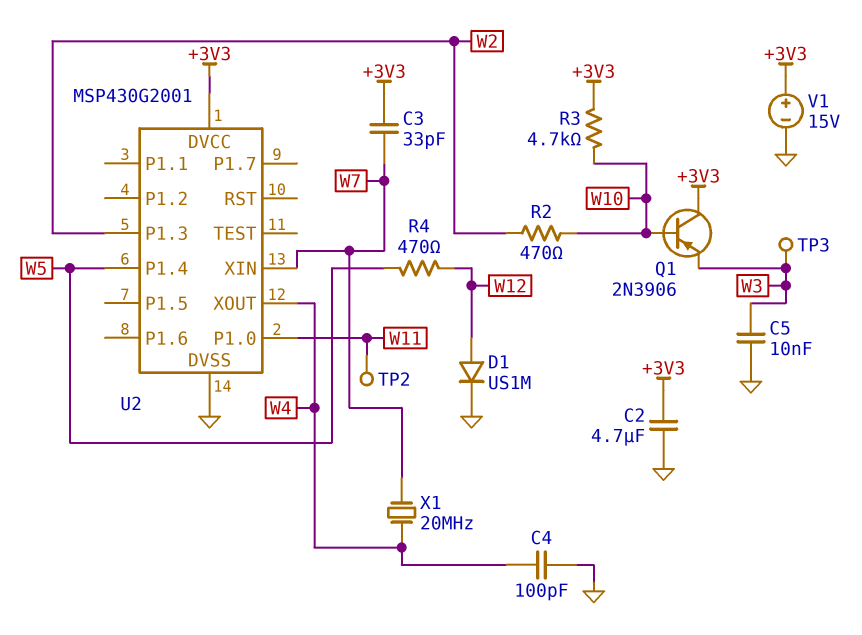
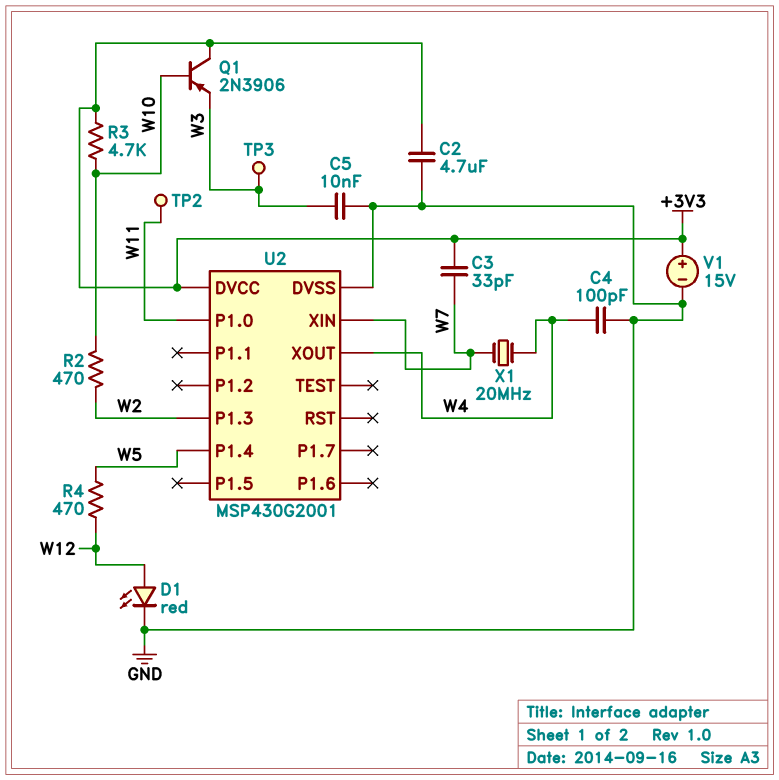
D1: diode US1M (A W12, K GND) -> LED red (A W12, K GND)

